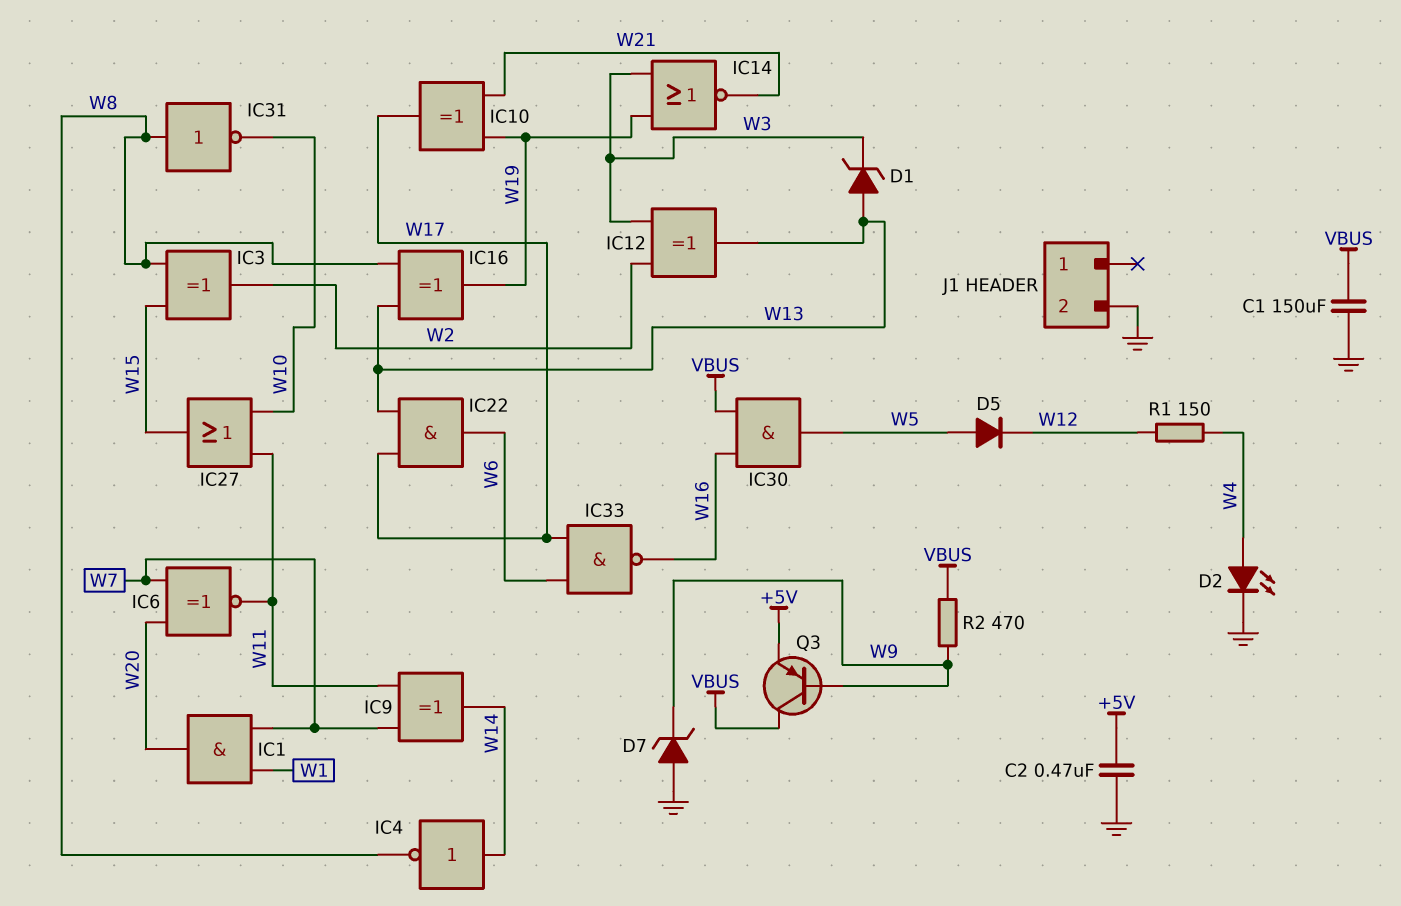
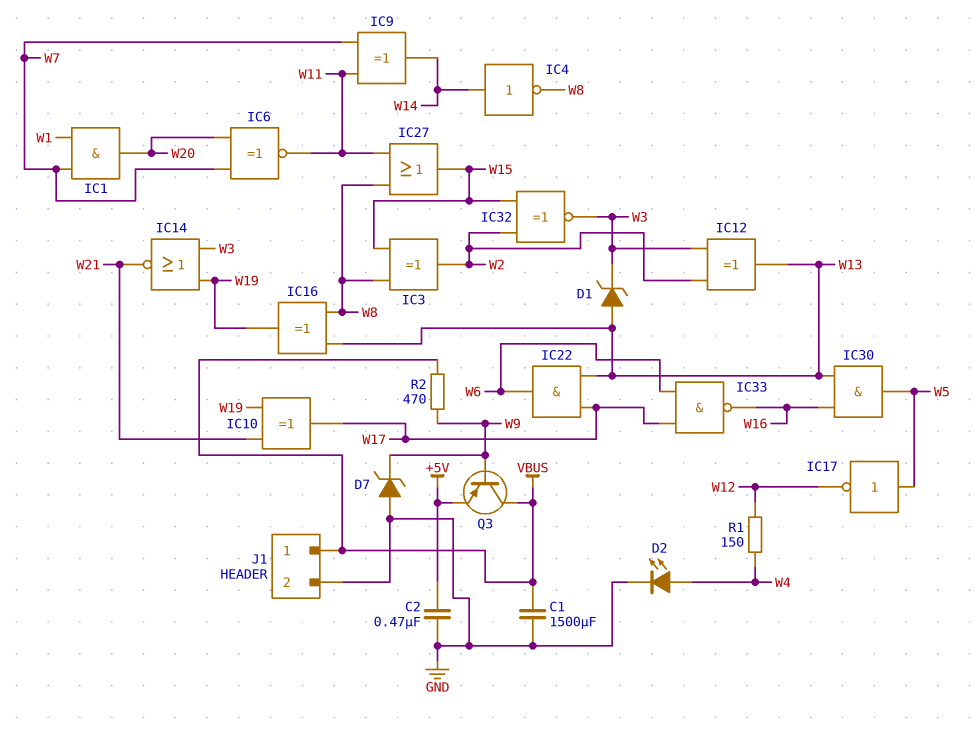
C1: 150uF (GND, VBUS) -> 1500uF (GND, VBUS)
D5: diode (A W5, K W12) -> none
IC17: none -> NOT (in W5, out W12)
IC27: OR (in W10, in W11, out W15) -> OR (in W8, in W11, out W15)
IC30: AND (in VBUS, in W16, out W5) -> AND (in W13, in W16, out W5)
IC31: NOT (in W8, out W10) -> none
IC32: none -> XNOR (in W2, in W15, out W3)
J1 pin 1: none -> VBUS

